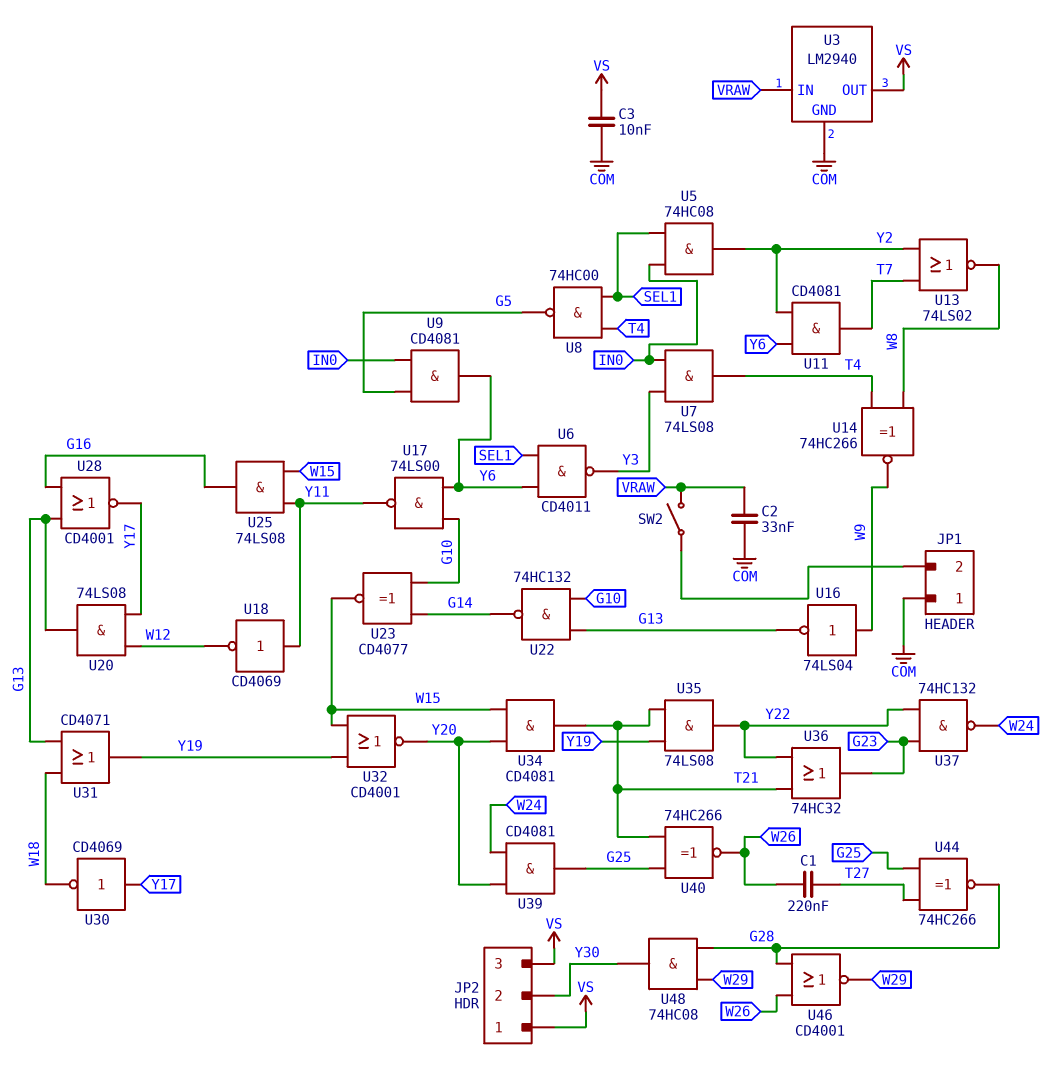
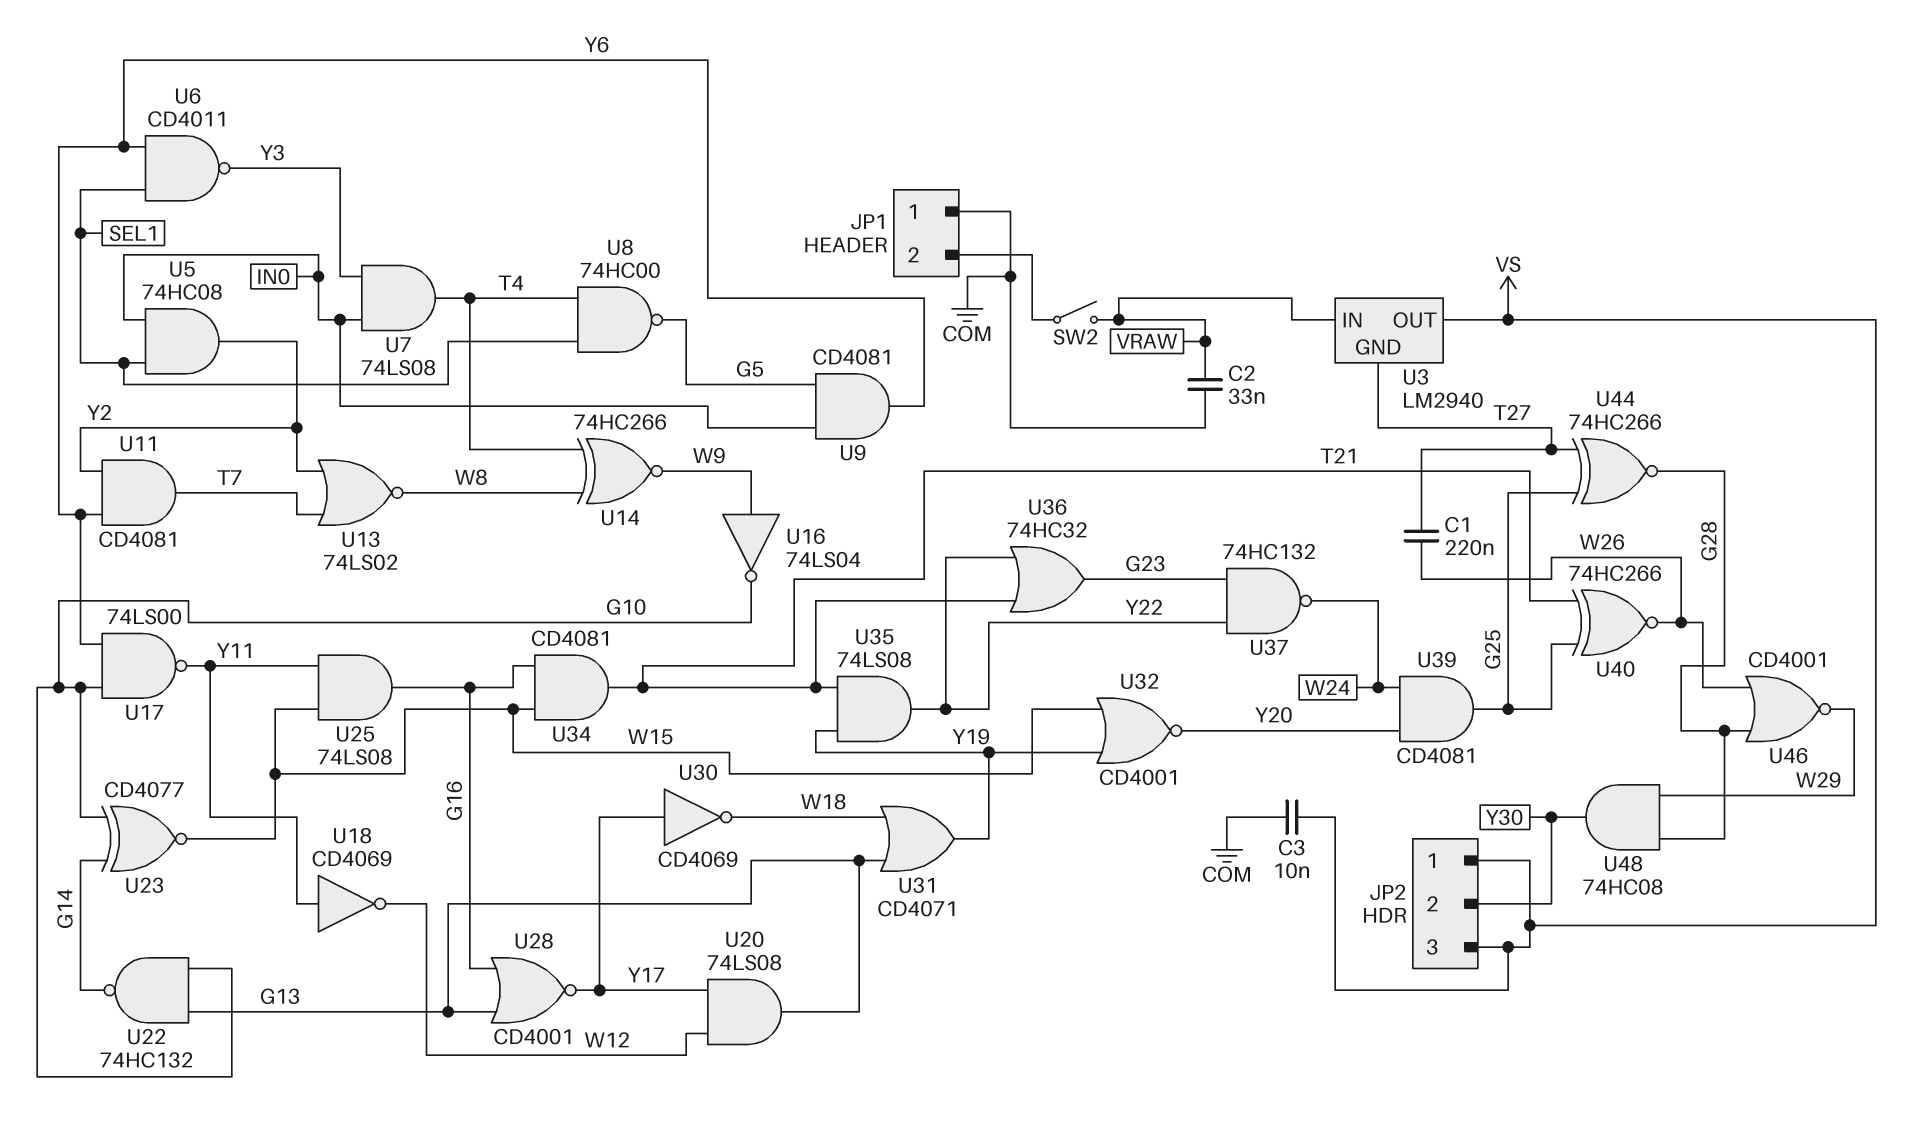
U3 pin GND: COM -> T27
U16: NOT 74LS04 (in W9, out G13) -> NOT 74LS04 (in W9, out G10)
U34: AND CD4081 (in W15, in Y20, out T21) -> AND CD4081 (in G16, in W15, out T21)

